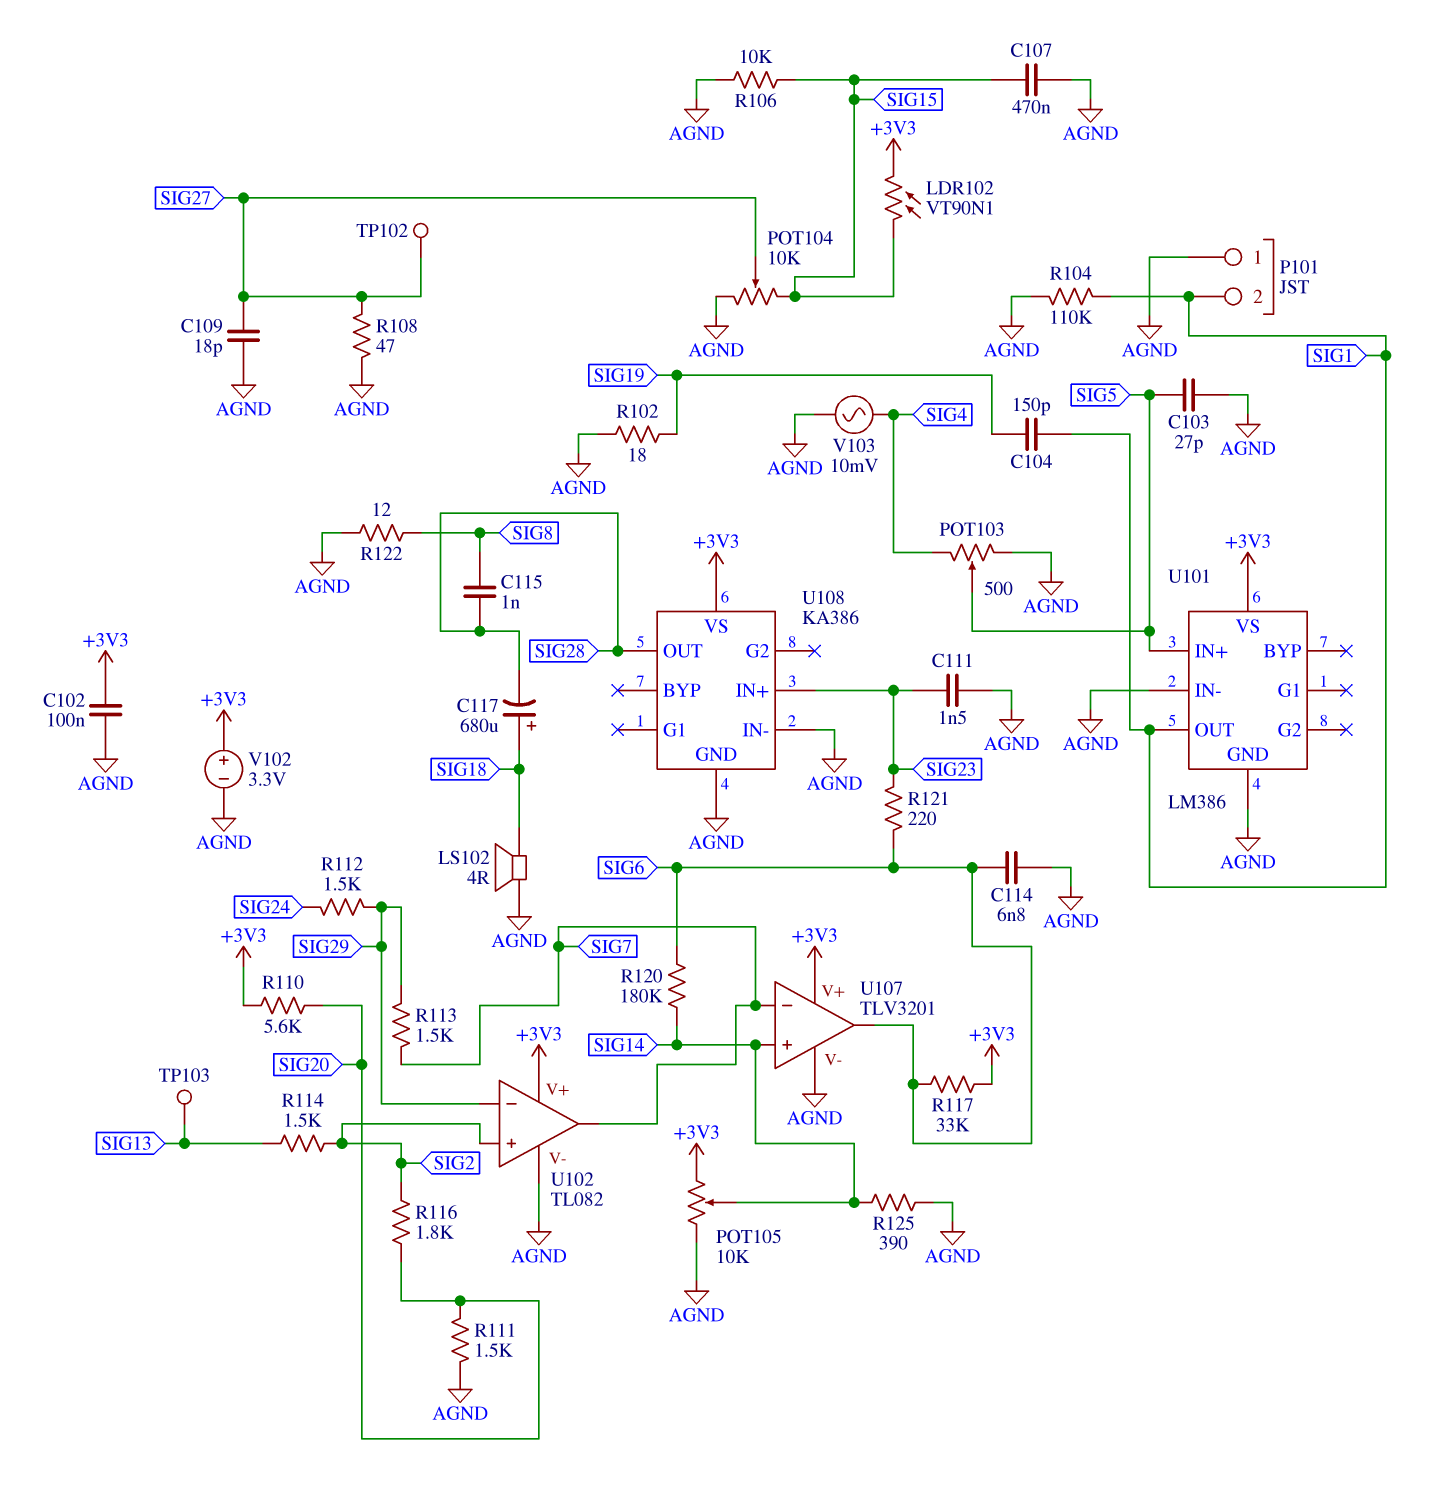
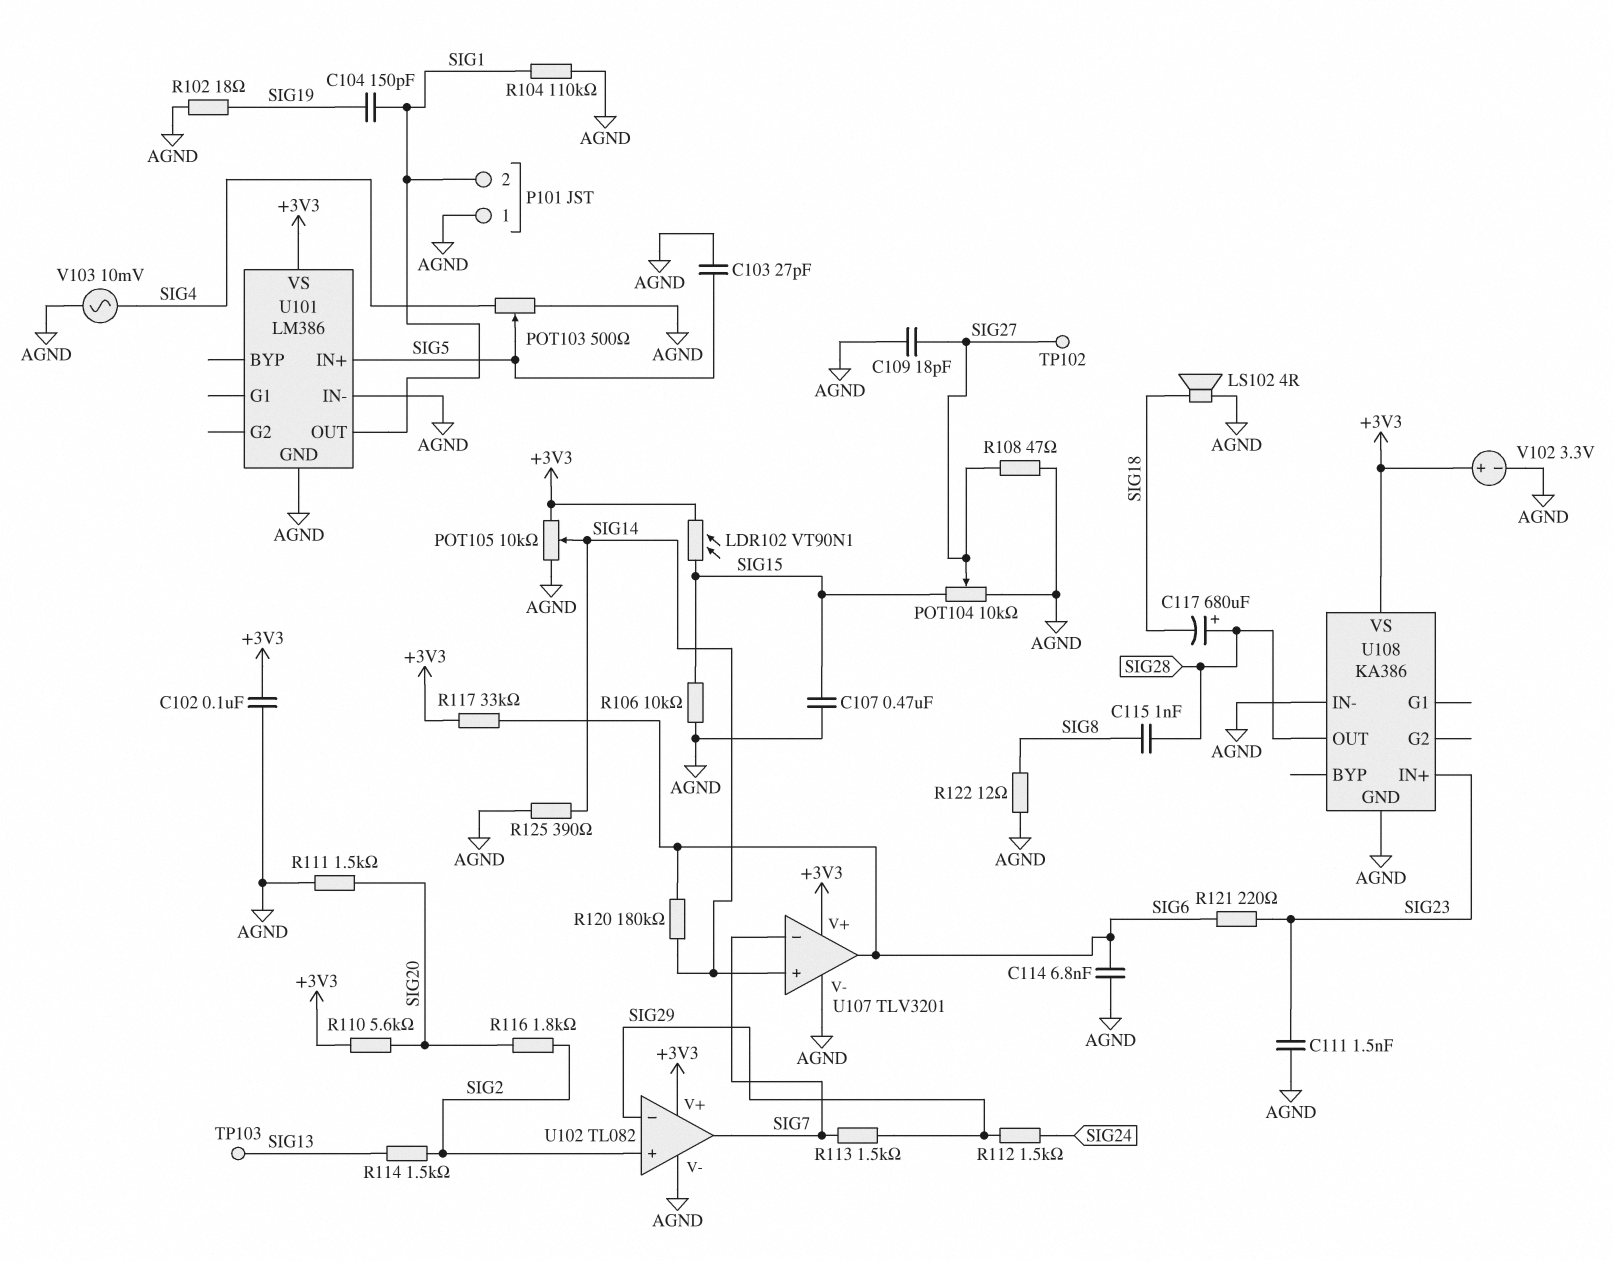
C117: 680uF (plus SIG18, minus SIG28) -> 680uF (plus SIG28, minus SIG18)

